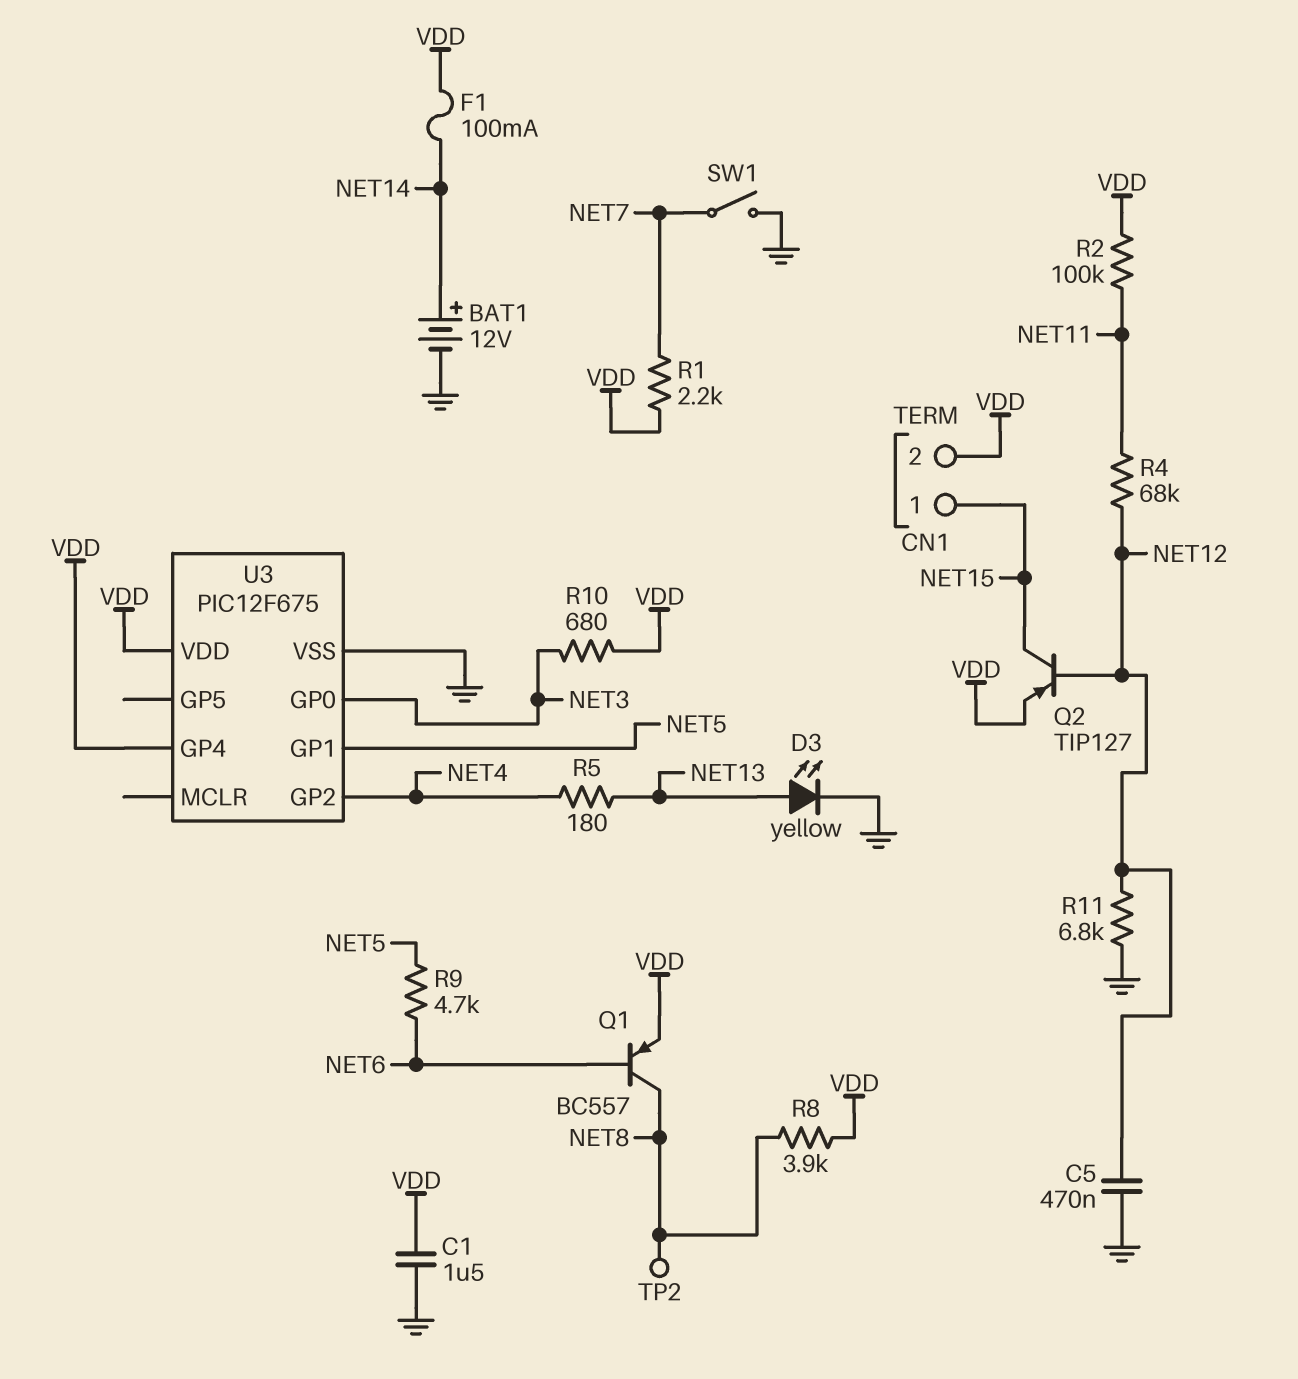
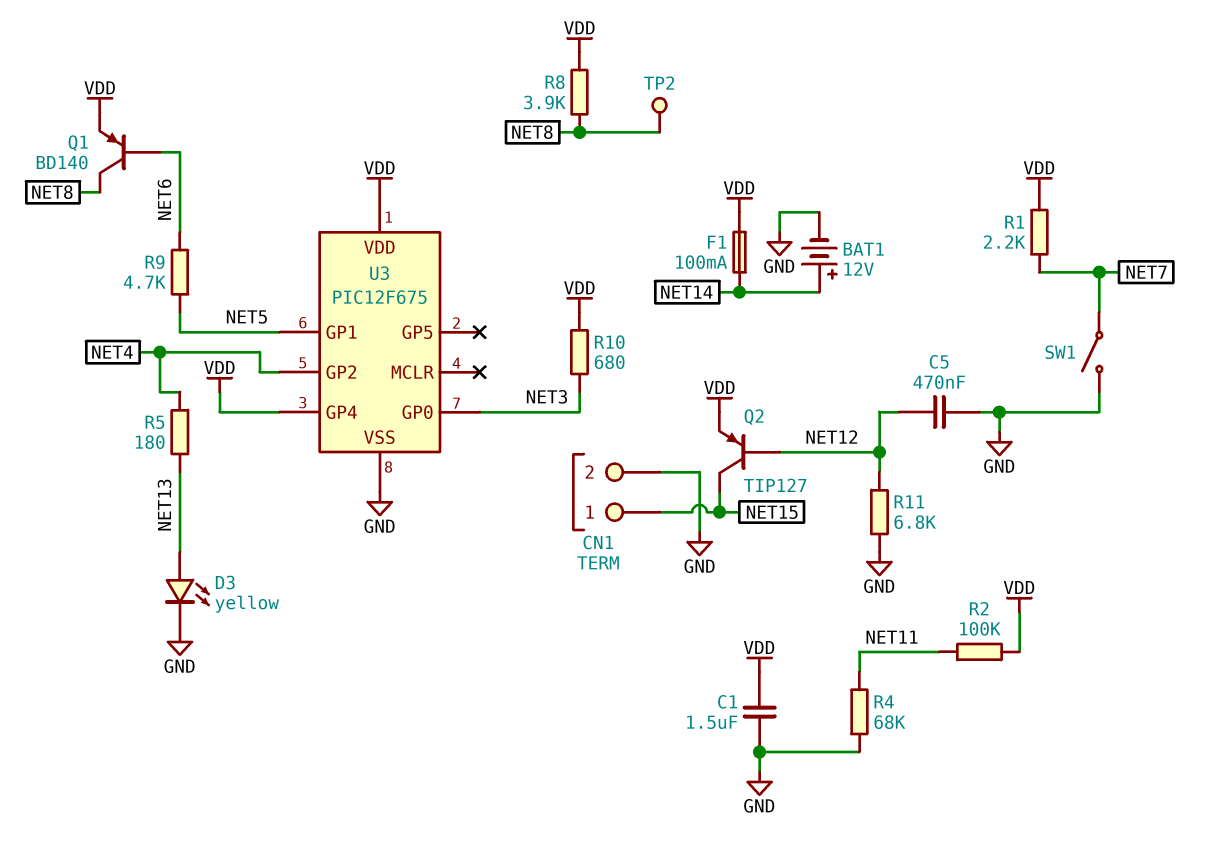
CN1 pin 2: VDD -> GND
Q1: PNP BC557 (B NET6, C NET8, E VDD) -> PNP BD140 (B NET6, C NET8, E VDD)
R4: 68k (NET11, NET12) -> 68k (GND, NET11)

